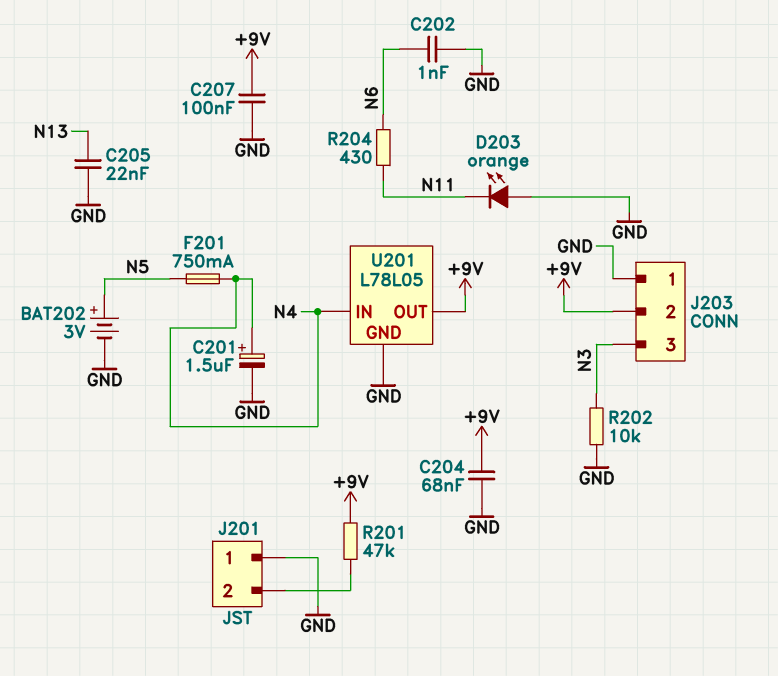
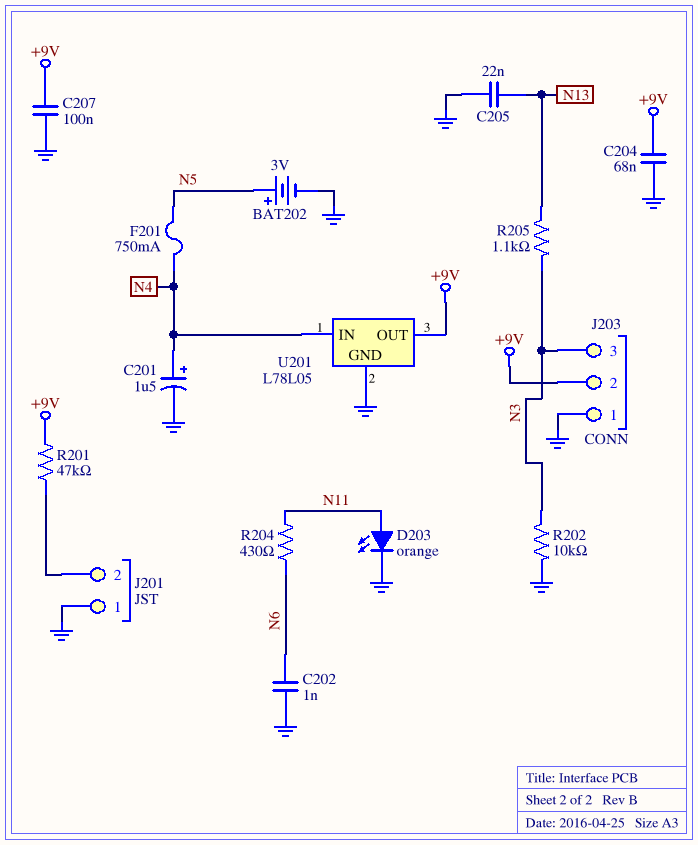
D203: LED orange (A GND, K N11) -> LED orange (A N11, K GND)
R205: none -> 1.1k (N3, N13)

